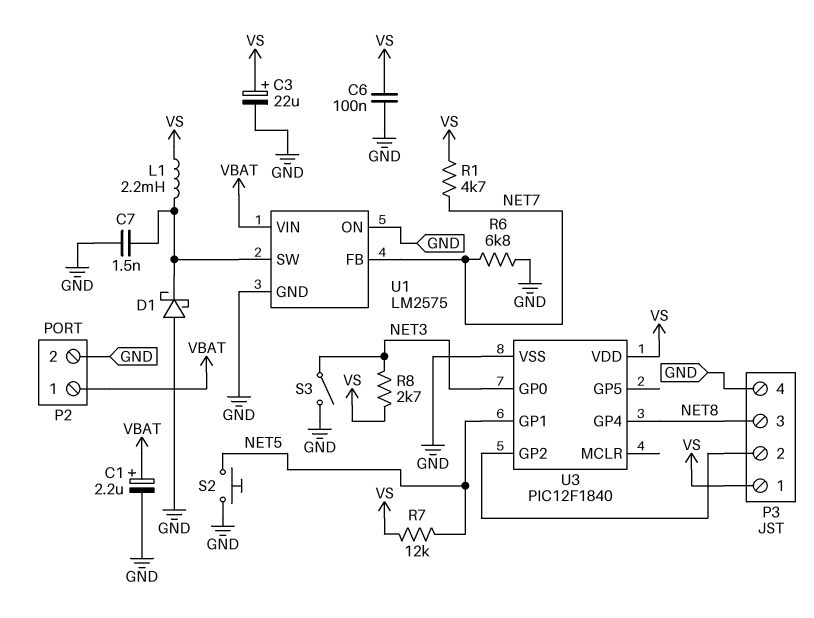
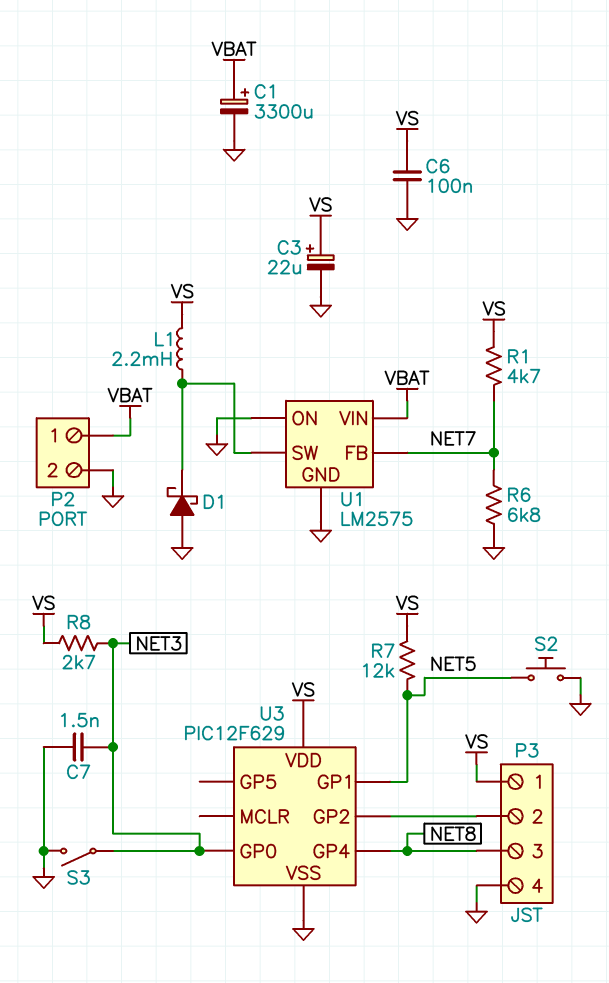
C1: 2.2uF (plus VBAT, minus GND) -> 3300uF (plus VBAT, minus GND)
C7: 1.5nF (GND, U1/SW) -> 1.5nF (GND, NET3)
U3: PIC12F1840 -> PIC12F629

